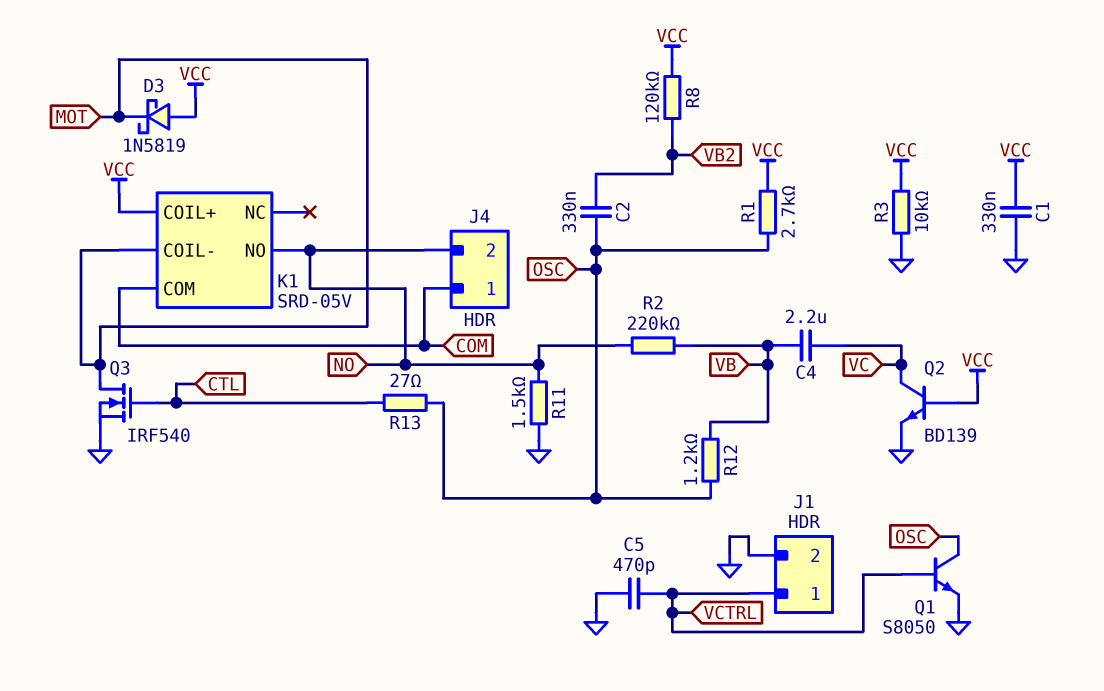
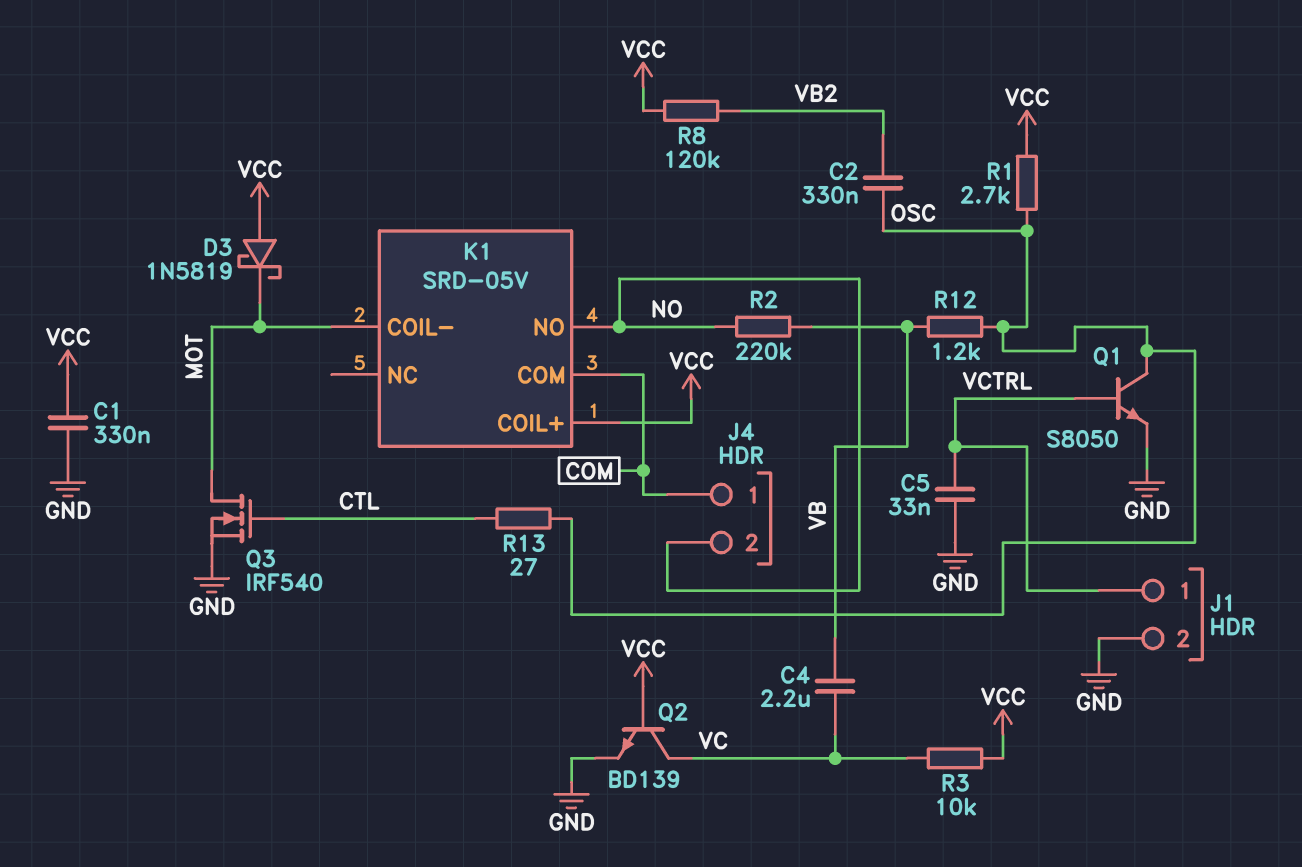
C5: 470pF (GND, VCTRL) -> 33nF (GND, VCTRL)
R3: 10k (GND, VCC) -> 10k (VC, VCC)
R11: 1.5k (GND, NO) -> none

